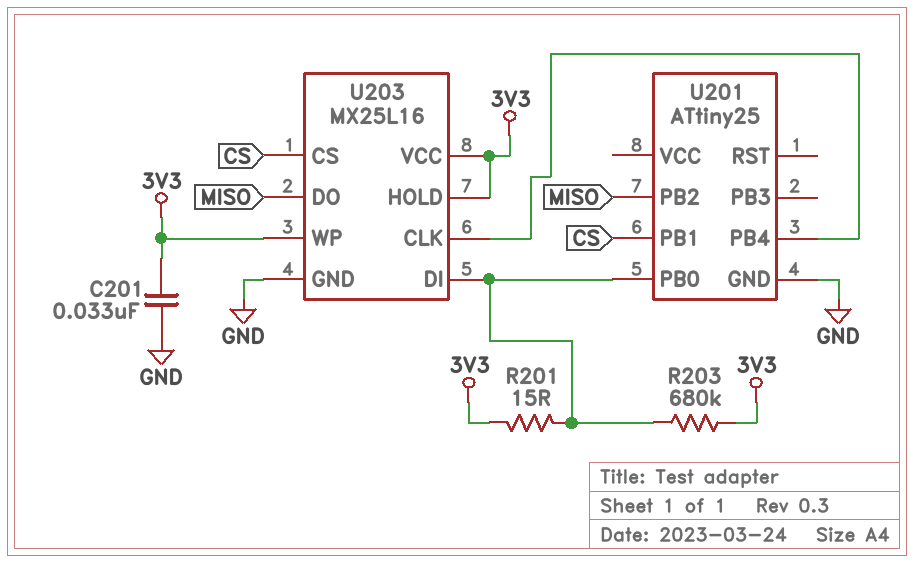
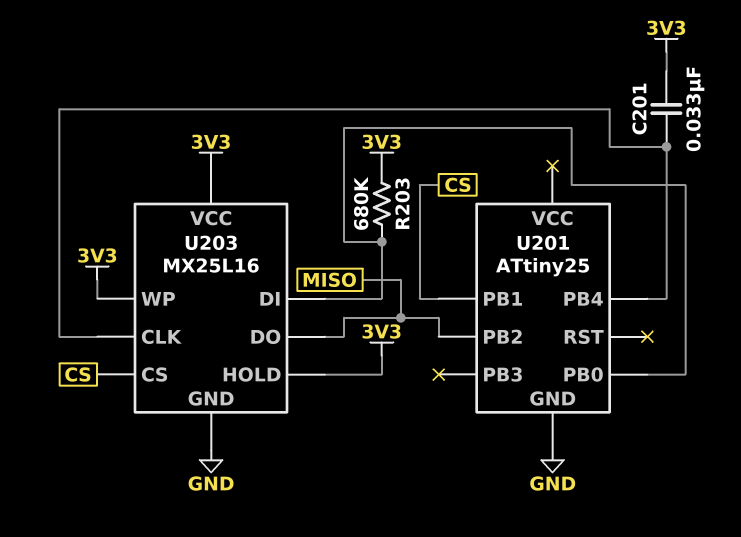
C201: 33nF (3V3, GND) -> 33nF (3V3, U201/PB4)
R201: 15 (3V3, U201/PB0) -> none

